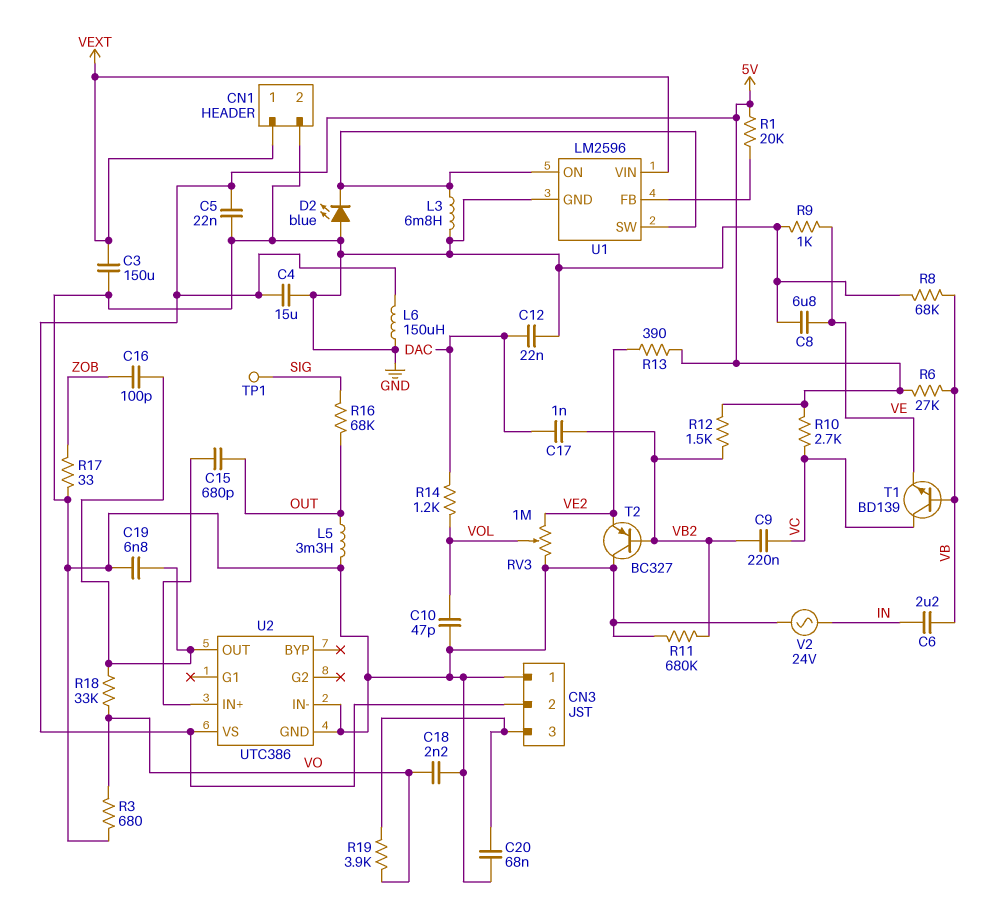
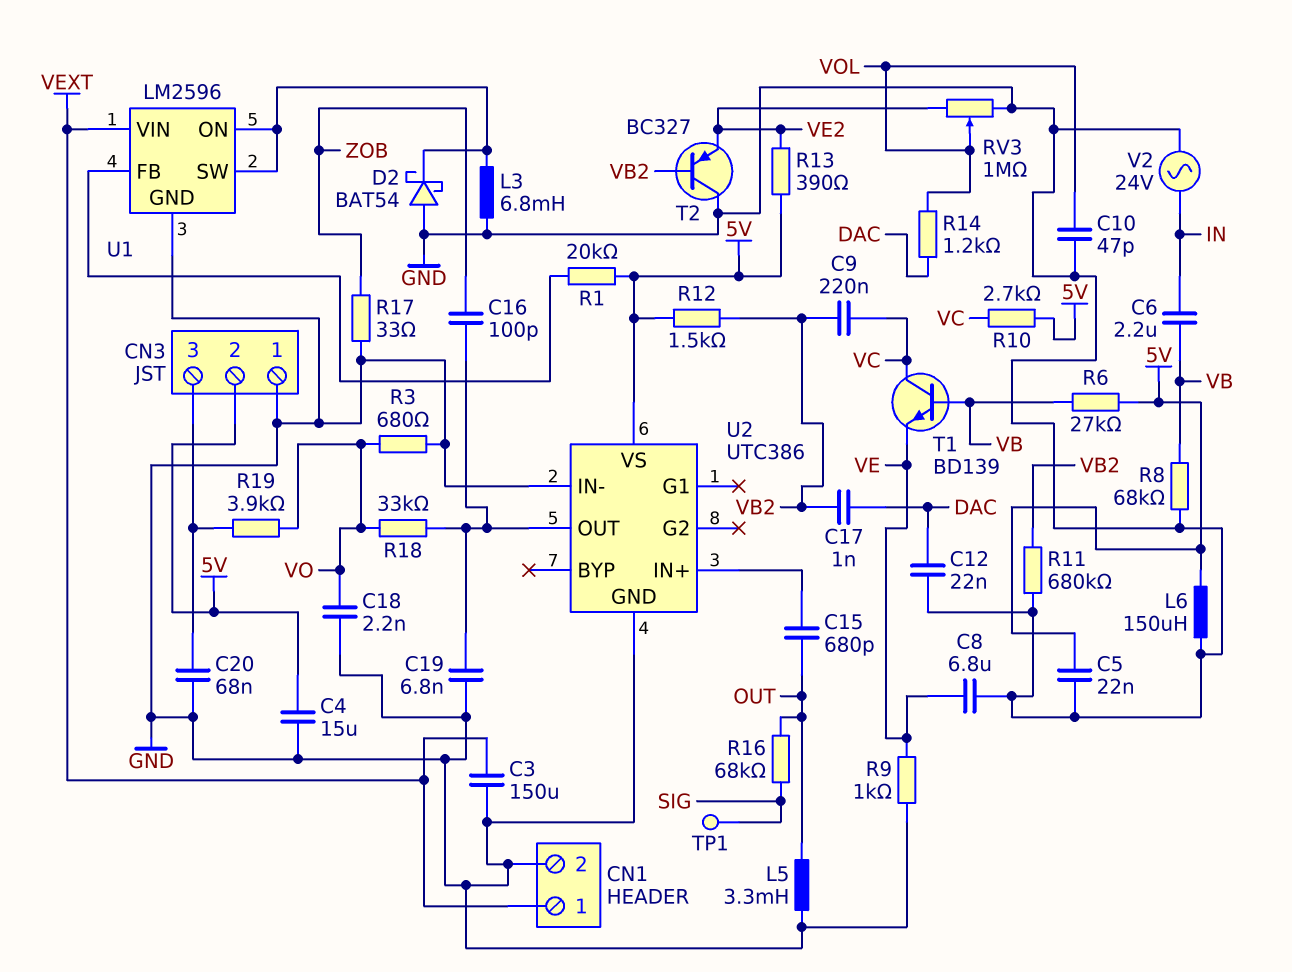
D2: LED blue (A GND, K U1/ON) -> schottky BAT54 (A GND, K U1/ON)

